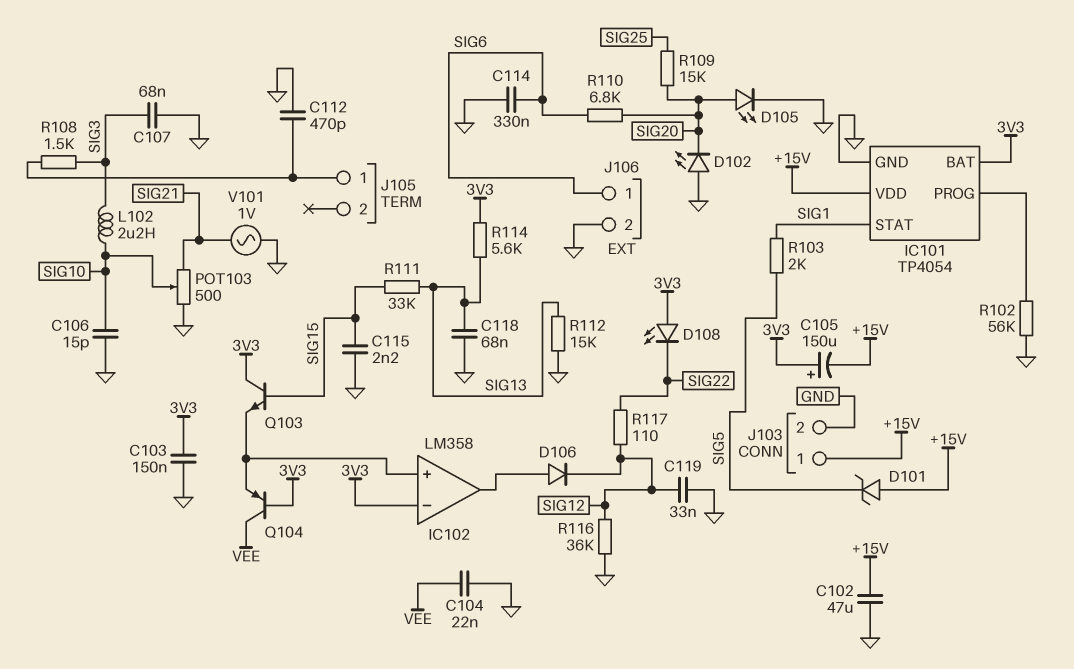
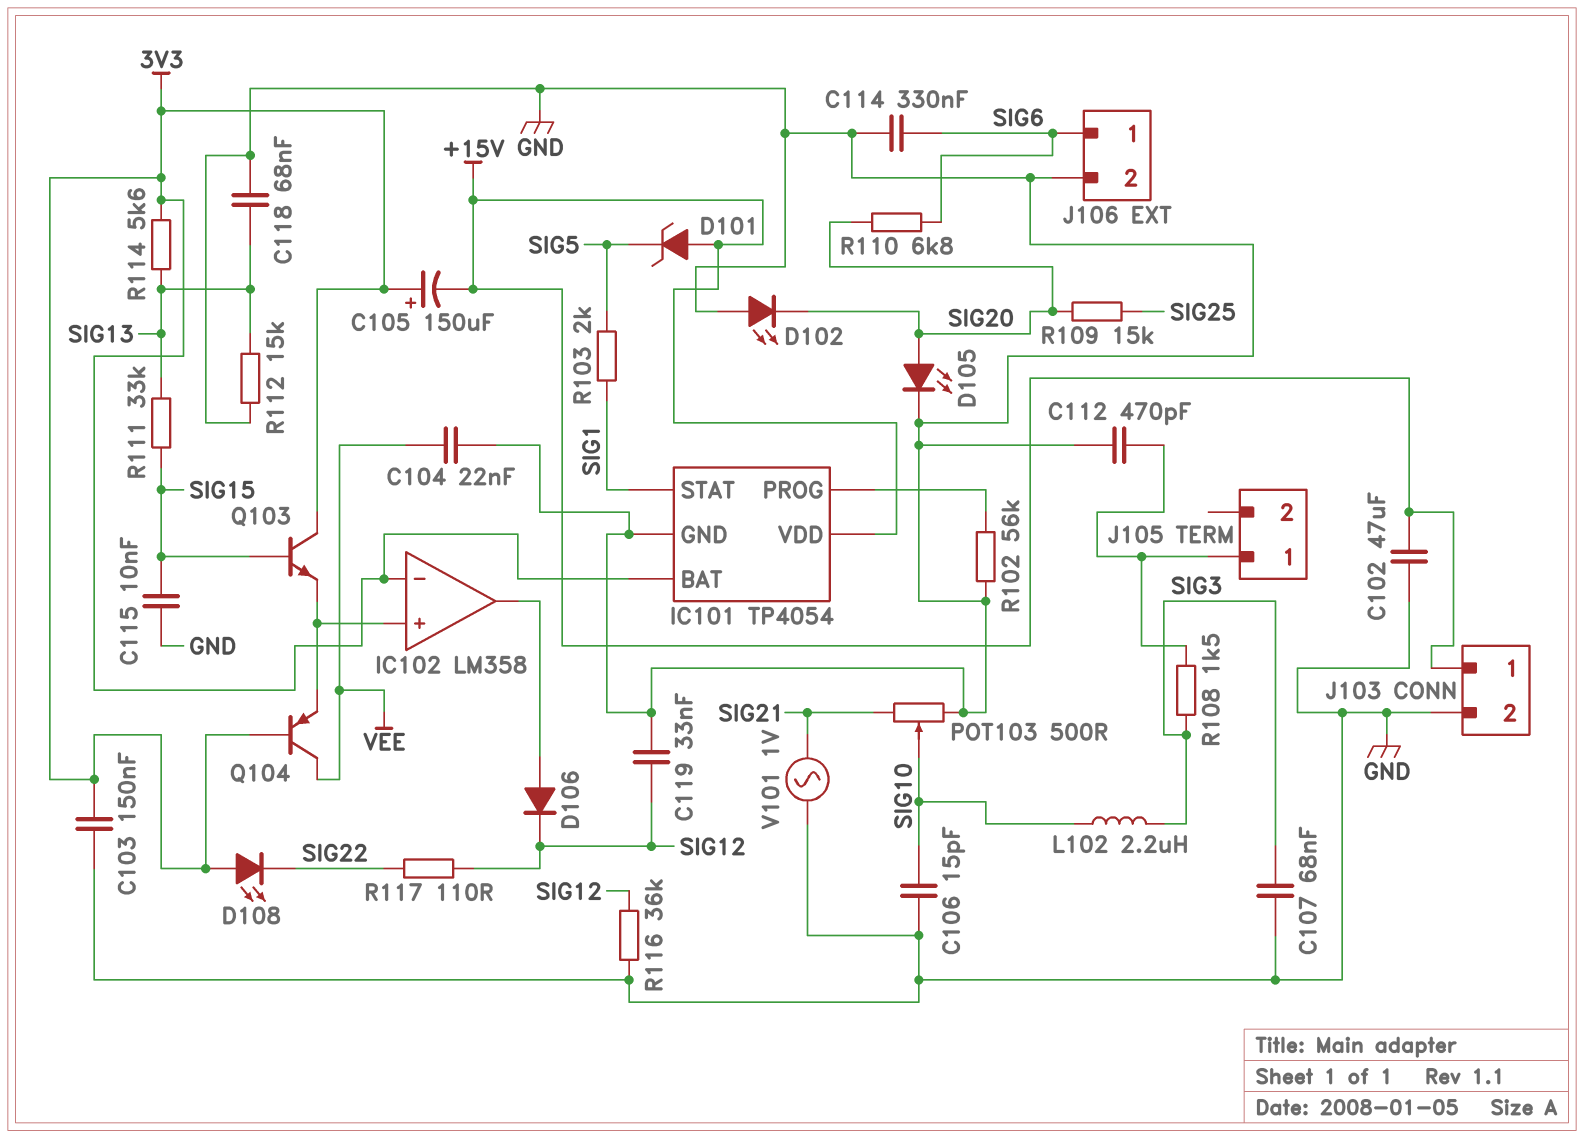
C115: 2.2nF (GND, SIG15) -> 10nF (GND, SIG15)

